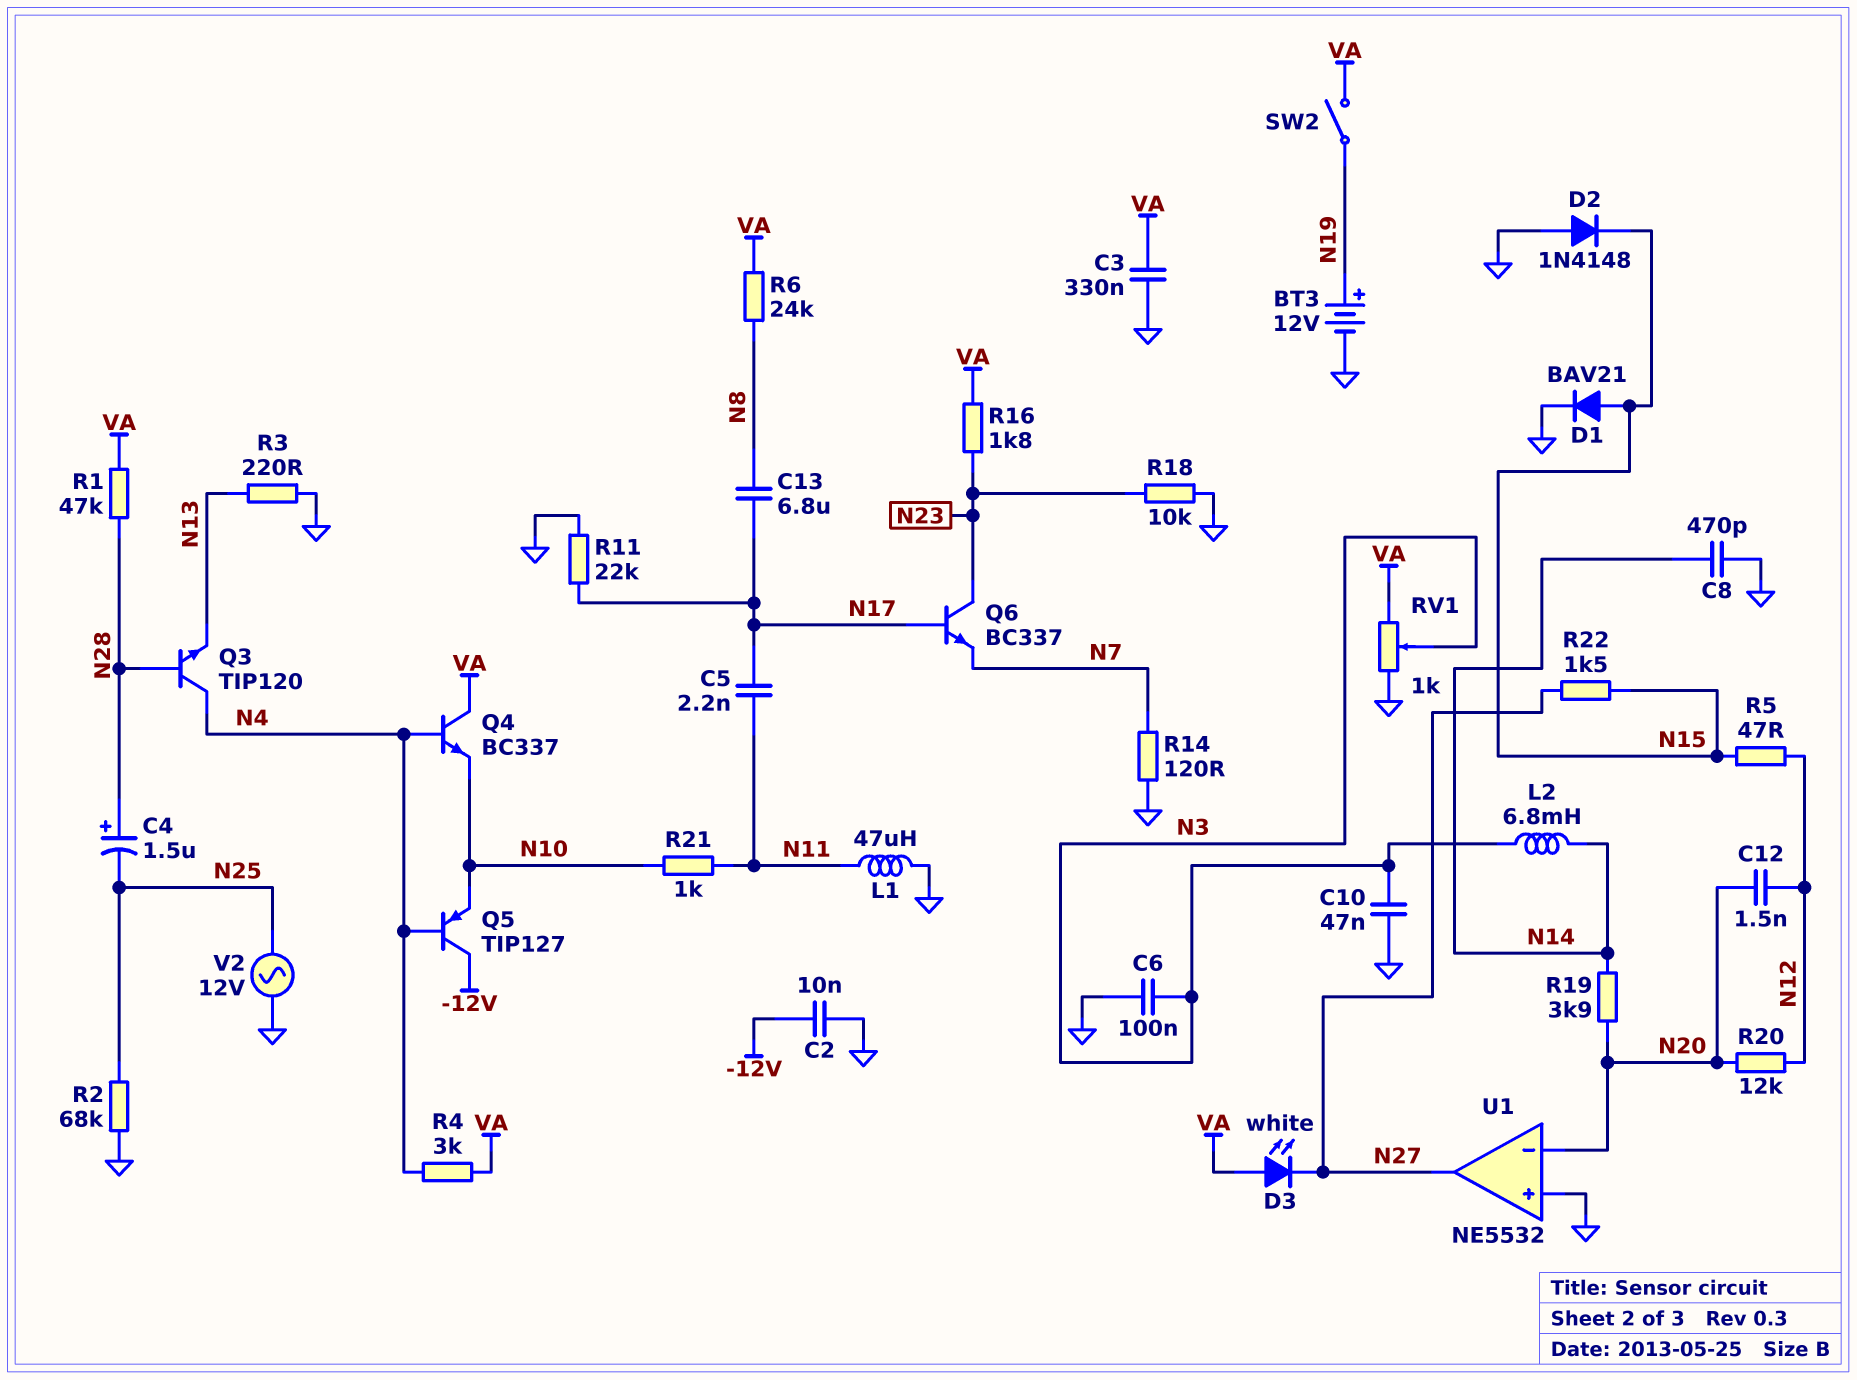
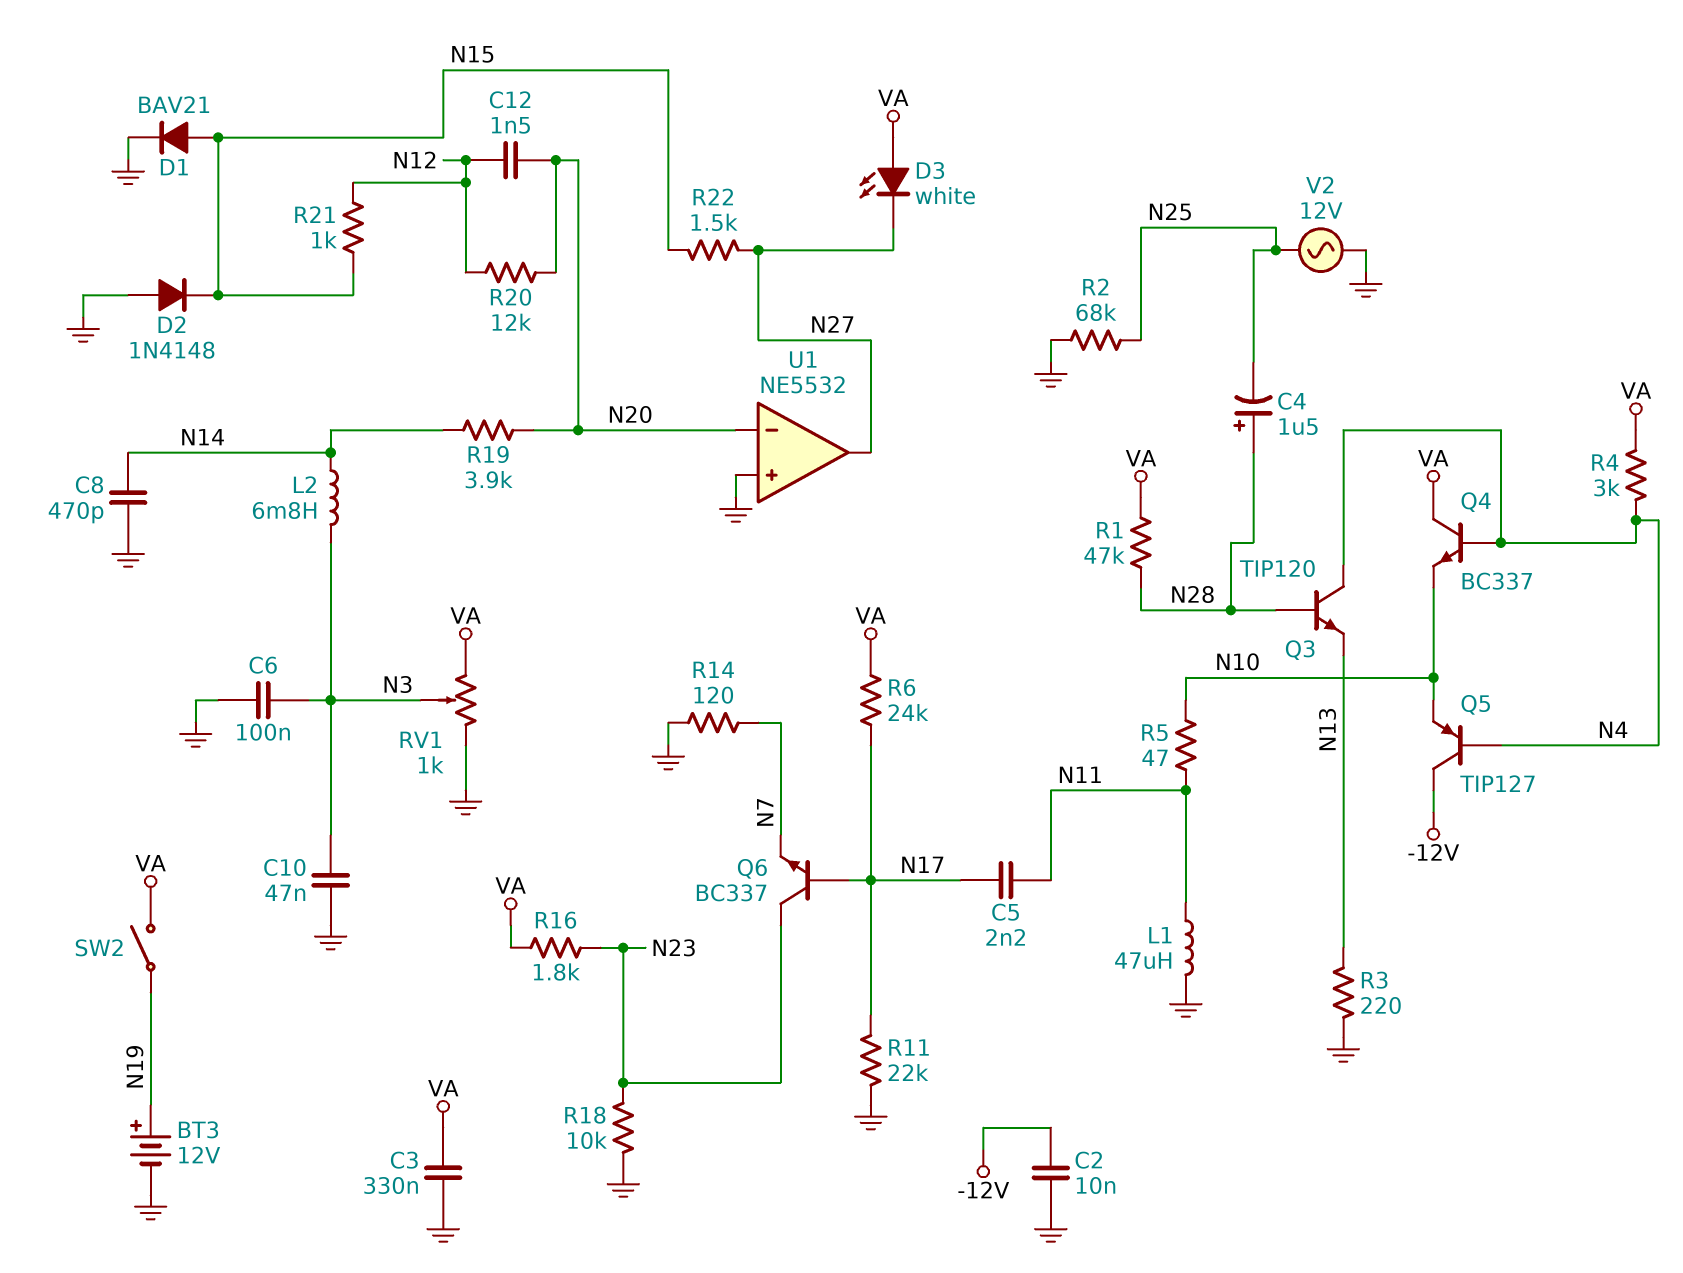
C13: 6.8uF (N8, N17) -> none
R5: 47 (N12, N15) -> 47 (N10, N11)
R6: 24k (N8, VA) -> 24k (N17, VA)
R21: 1k (N10, N11) -> 1k (N12, N15)

